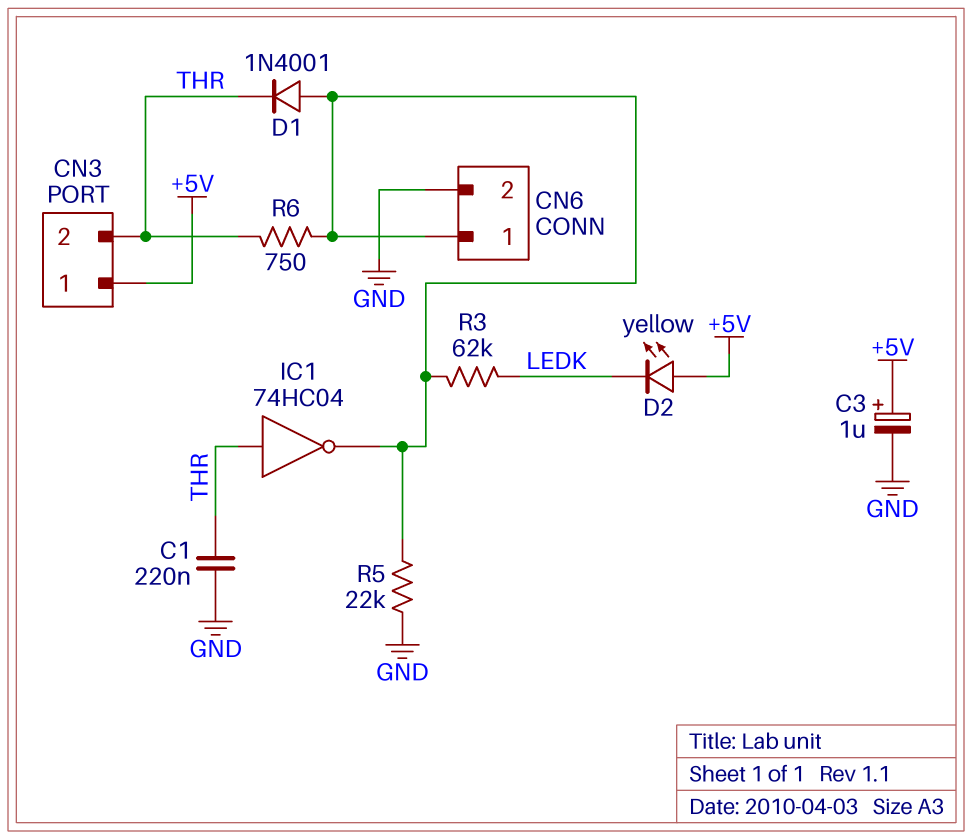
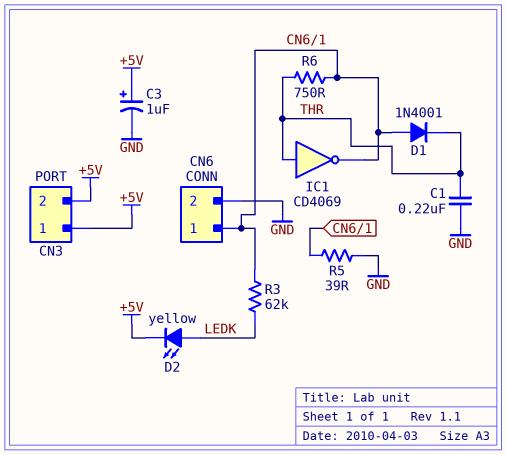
CN3 pin 2: THR -> +5V
D2: LED yellow (A +5V, K LEDK) -> LED yellow (A LEDK, K +5V)
IC1: NOT 74HC04 (in THR, out CN6/1) -> NOT CD4069 (in THR, out CN6/1)
R5: 22k (CN6/1, GND) -> 39 (CN6/1, GND)

